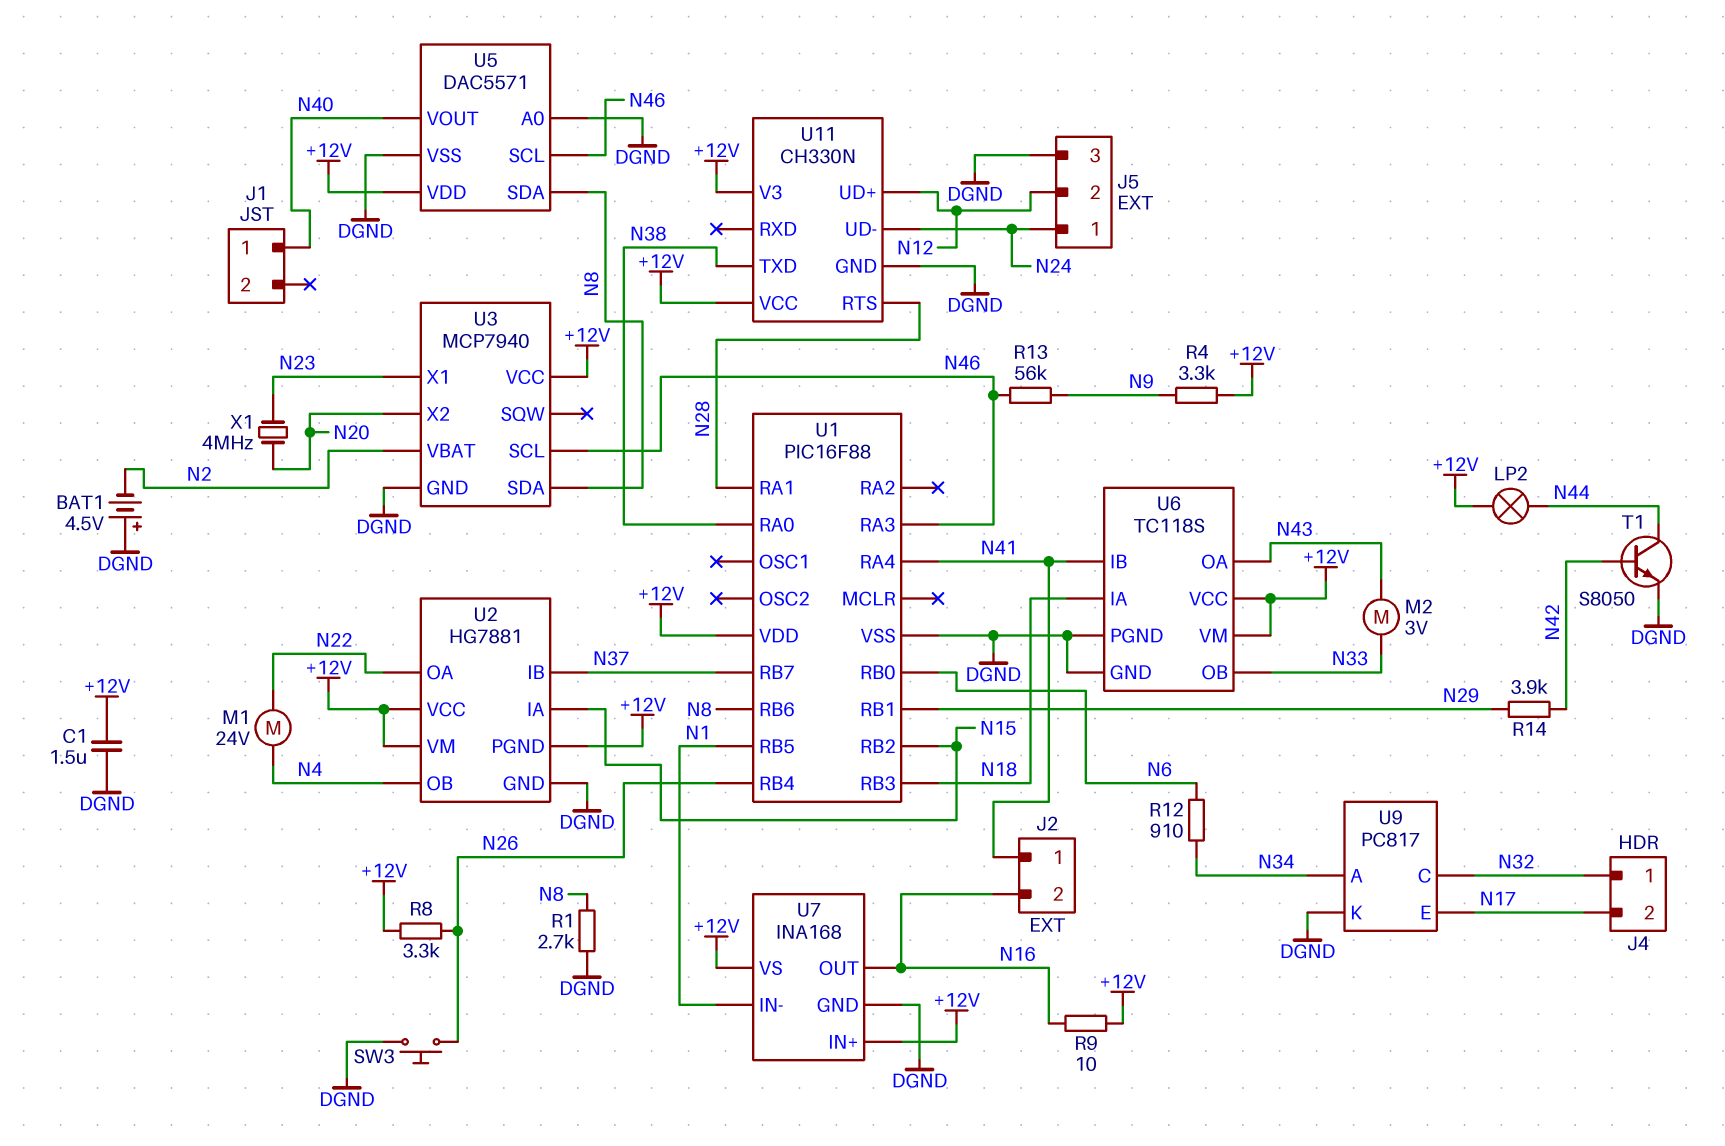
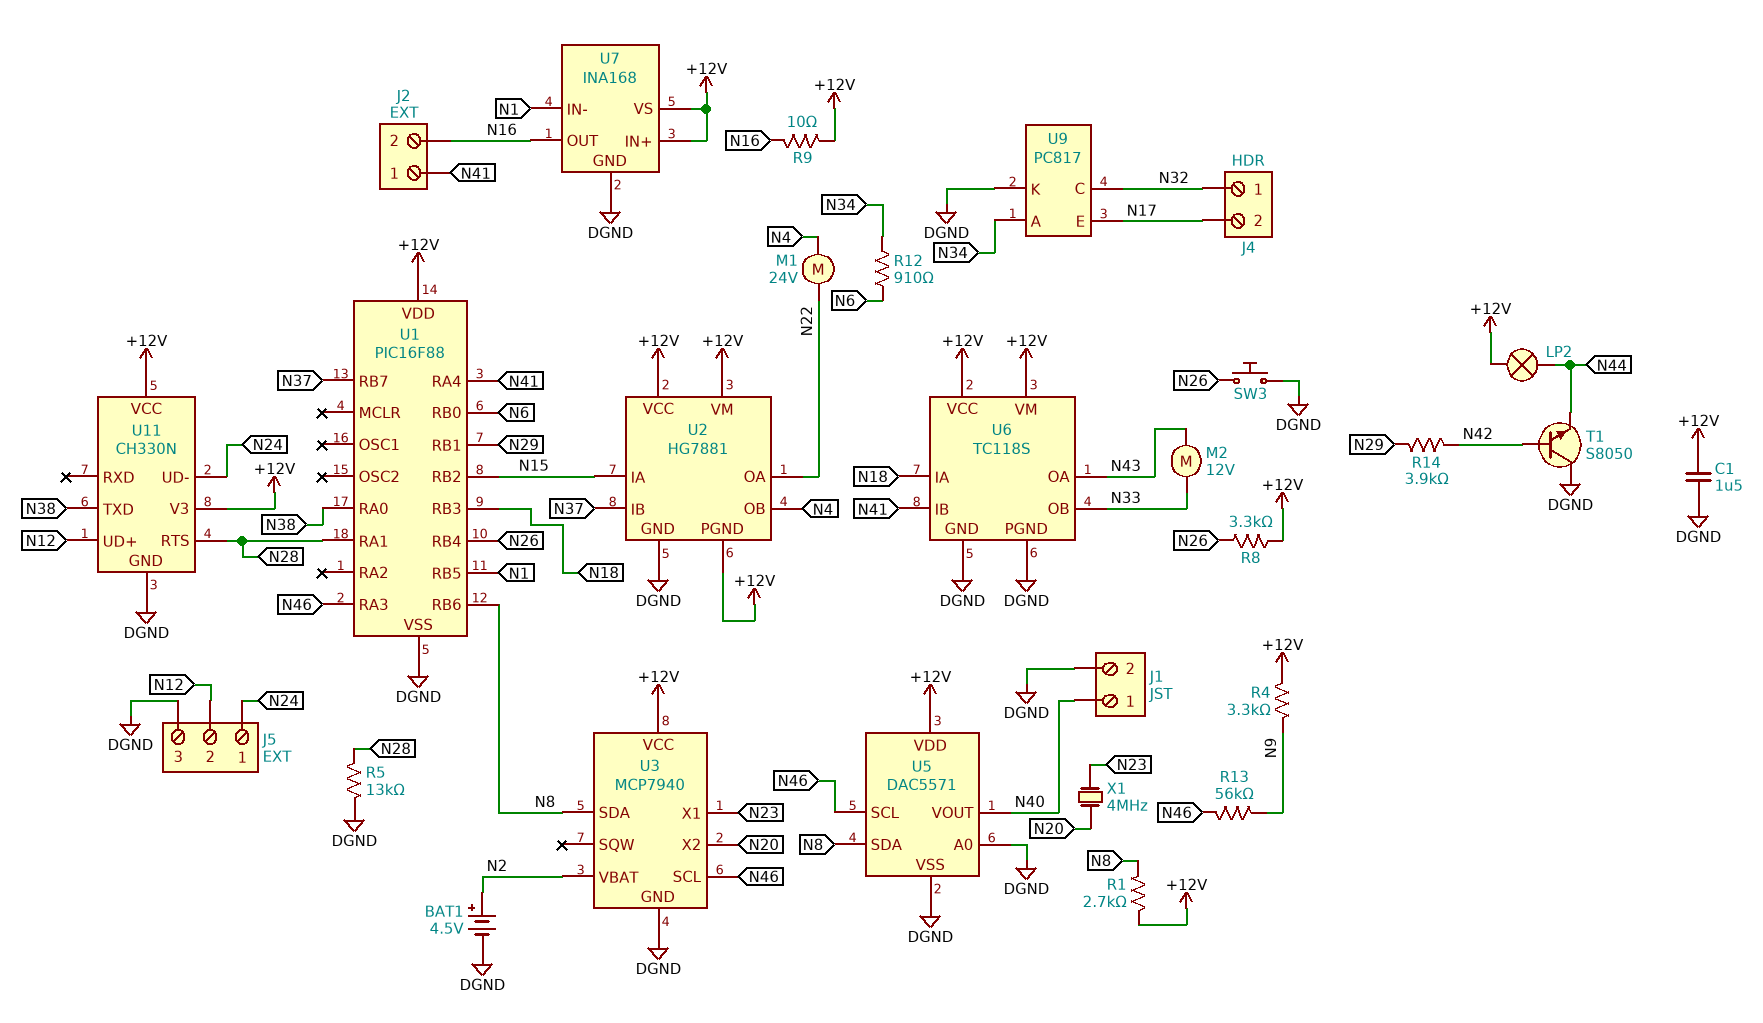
BAT1: 4.5V (plus DGND, minus N2) -> 4.5V (plus N2, minus DGND)
J1 pin 2: none -> DGND
M2: motor 3V (N33, N43) -> motor 12V (N33, N43)
R1: 2.7k (DGND, N8) -> 2.7k (+12V, N8)
R5: none -> 13k (DGND, N28)
T1: NPN S8050 (B N42, C N44, E DGND) -> NPN S8050 (B N42, C DGND, E N44)

